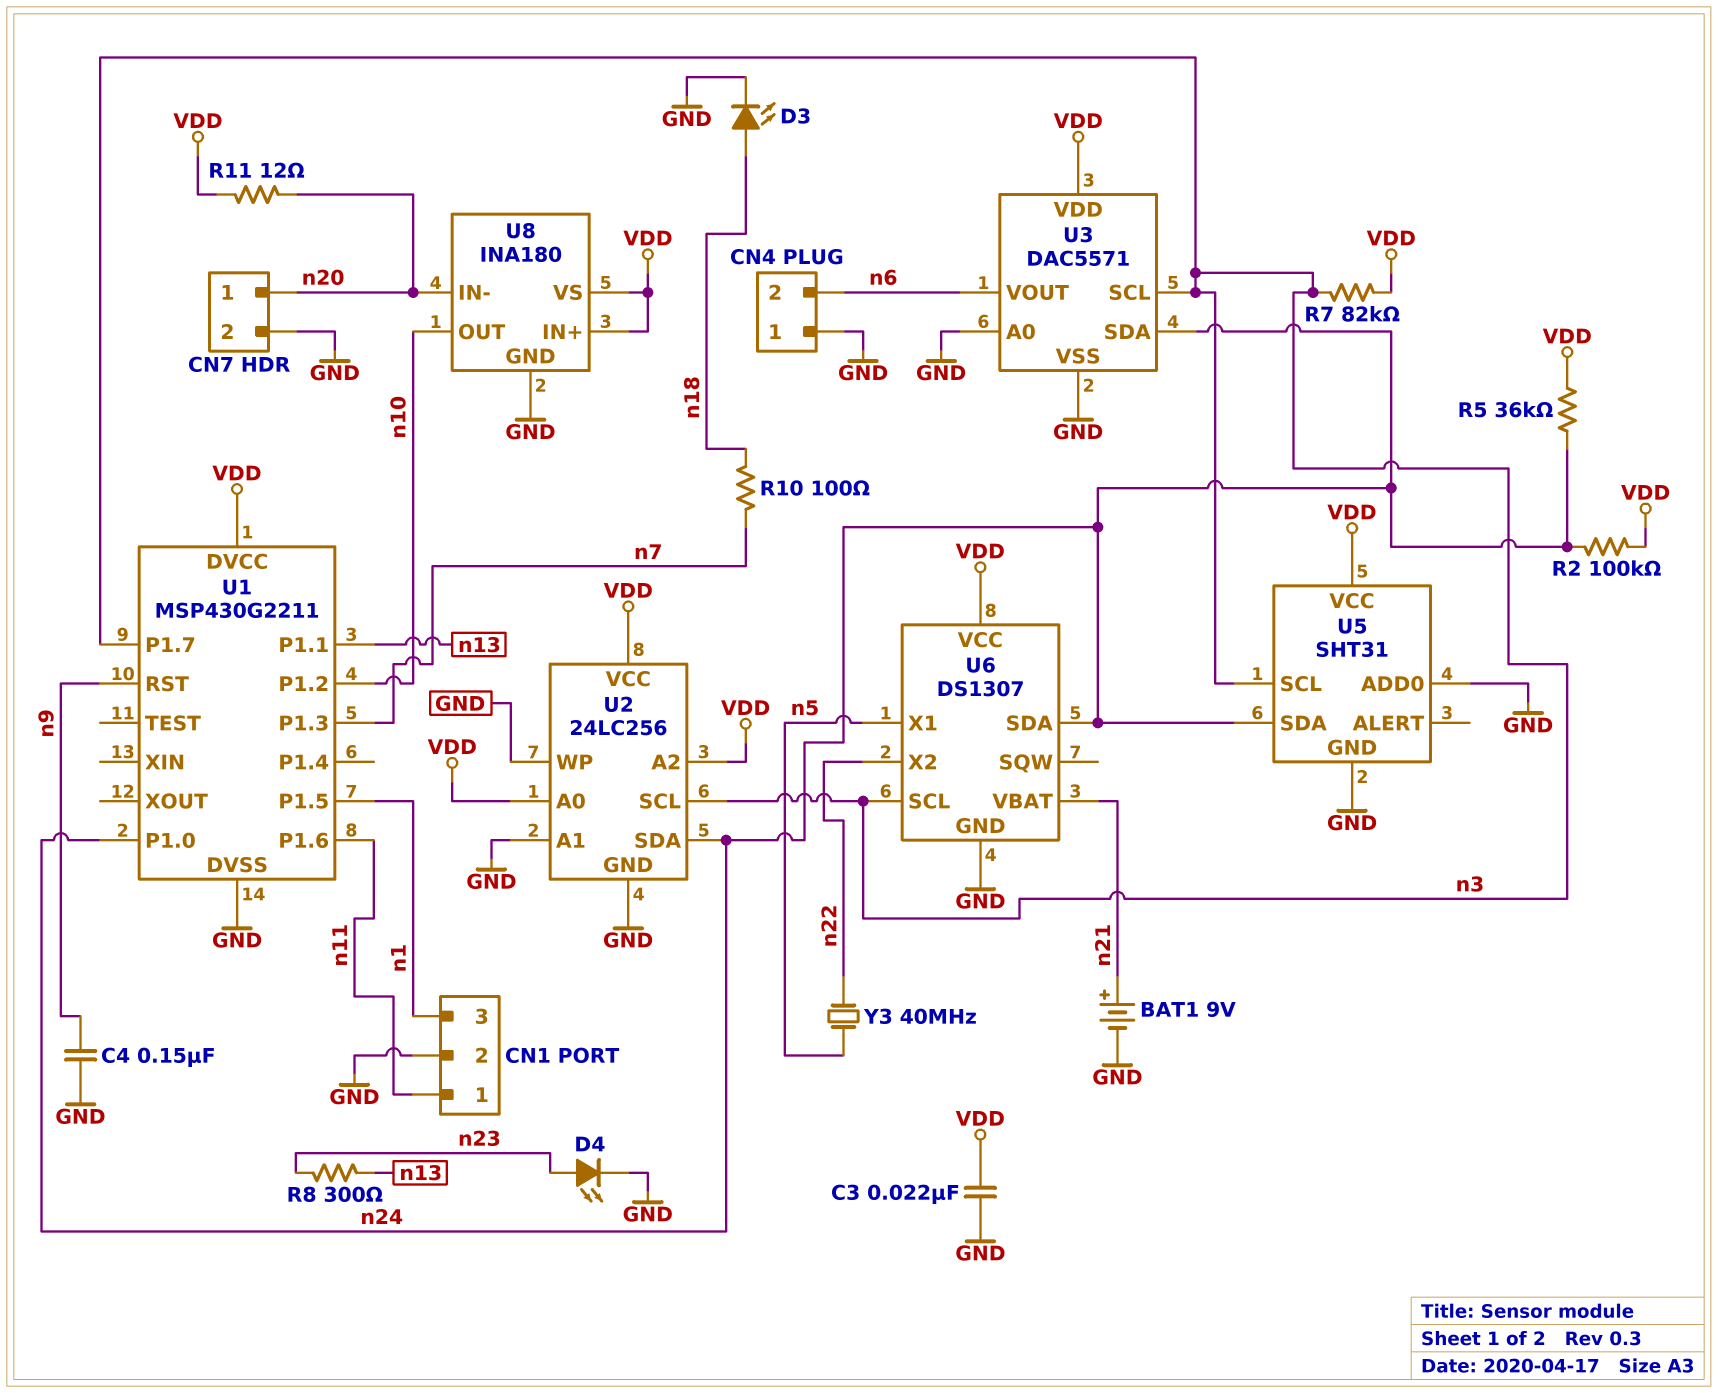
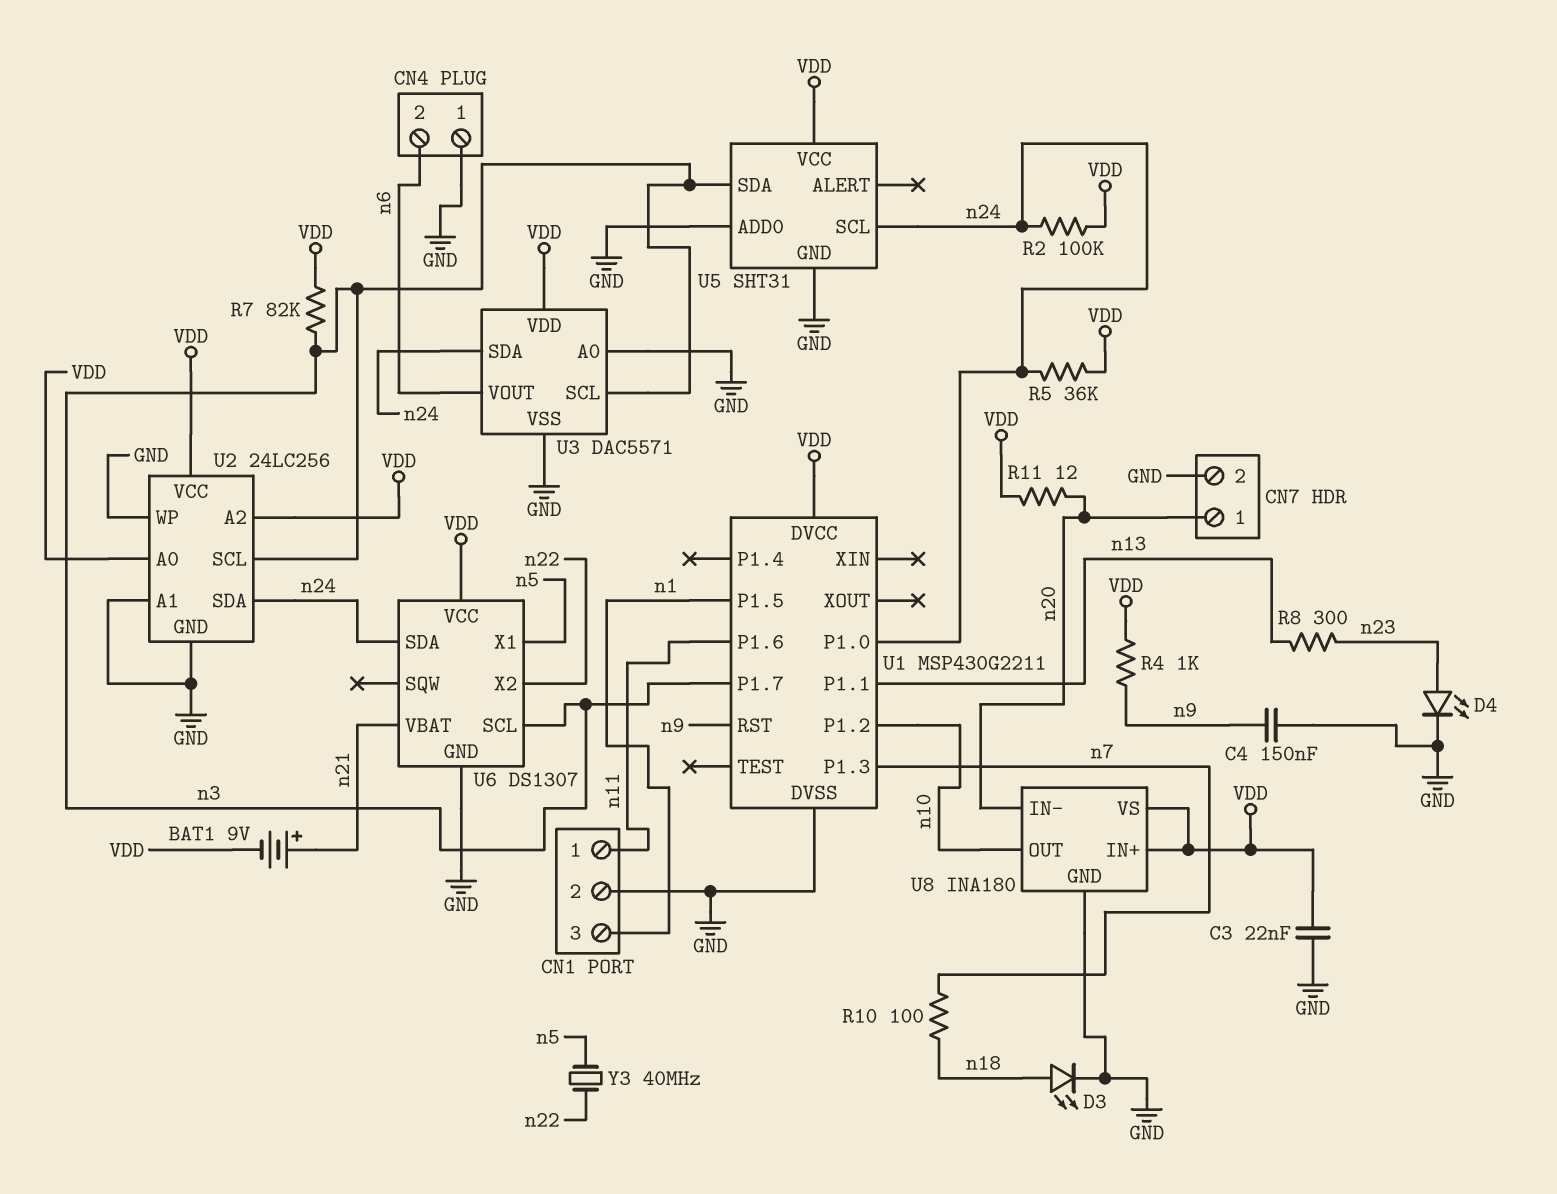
BAT1: 9V (plus n21, minus GND) -> 9V (plus n21, minus VDD)
R4: none -> 1k (VDD, n9)
U5 pin SCL: n3 -> n24
U5 pin SDA: n24 -> n3

